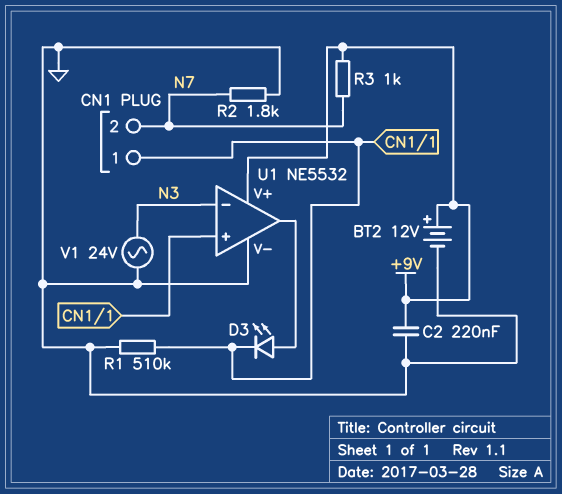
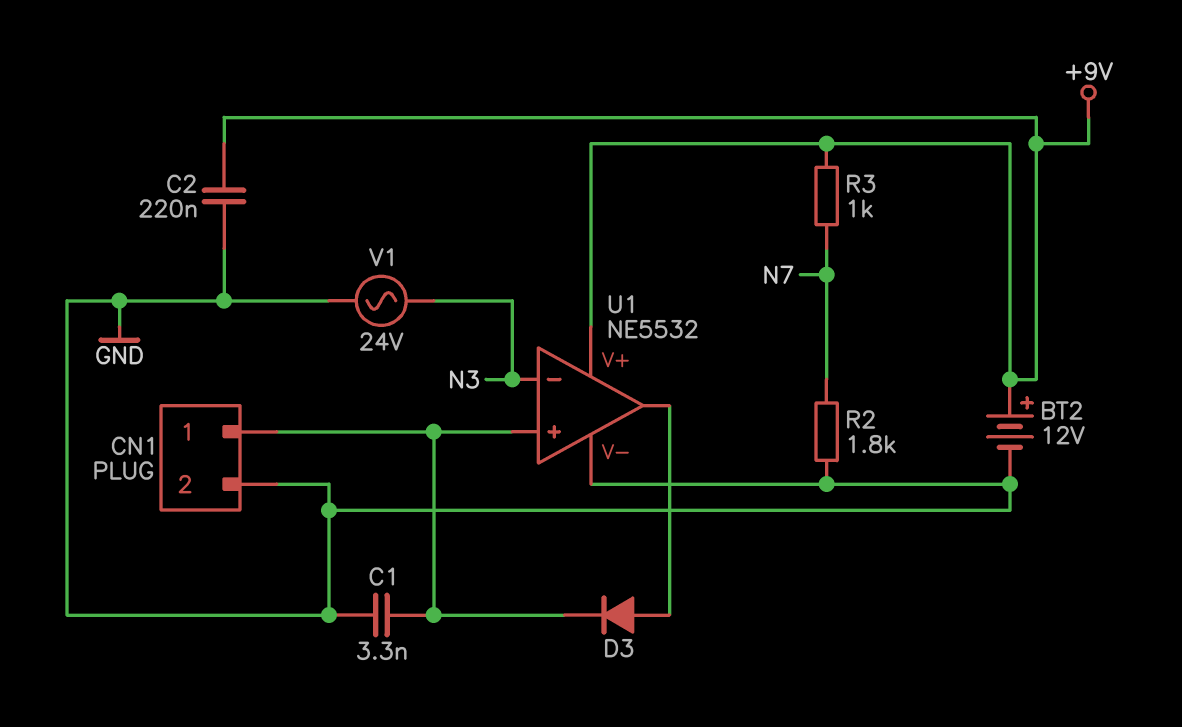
C1: none -> 3.3nF (CN1/1, GND)
CN1 pin 2: N7 -> GND
D3: LED (A U1/out, K CN1/1) -> diode (A U1/out, K CN1/1)
R1: 510k (CN1/1, GND) -> none

